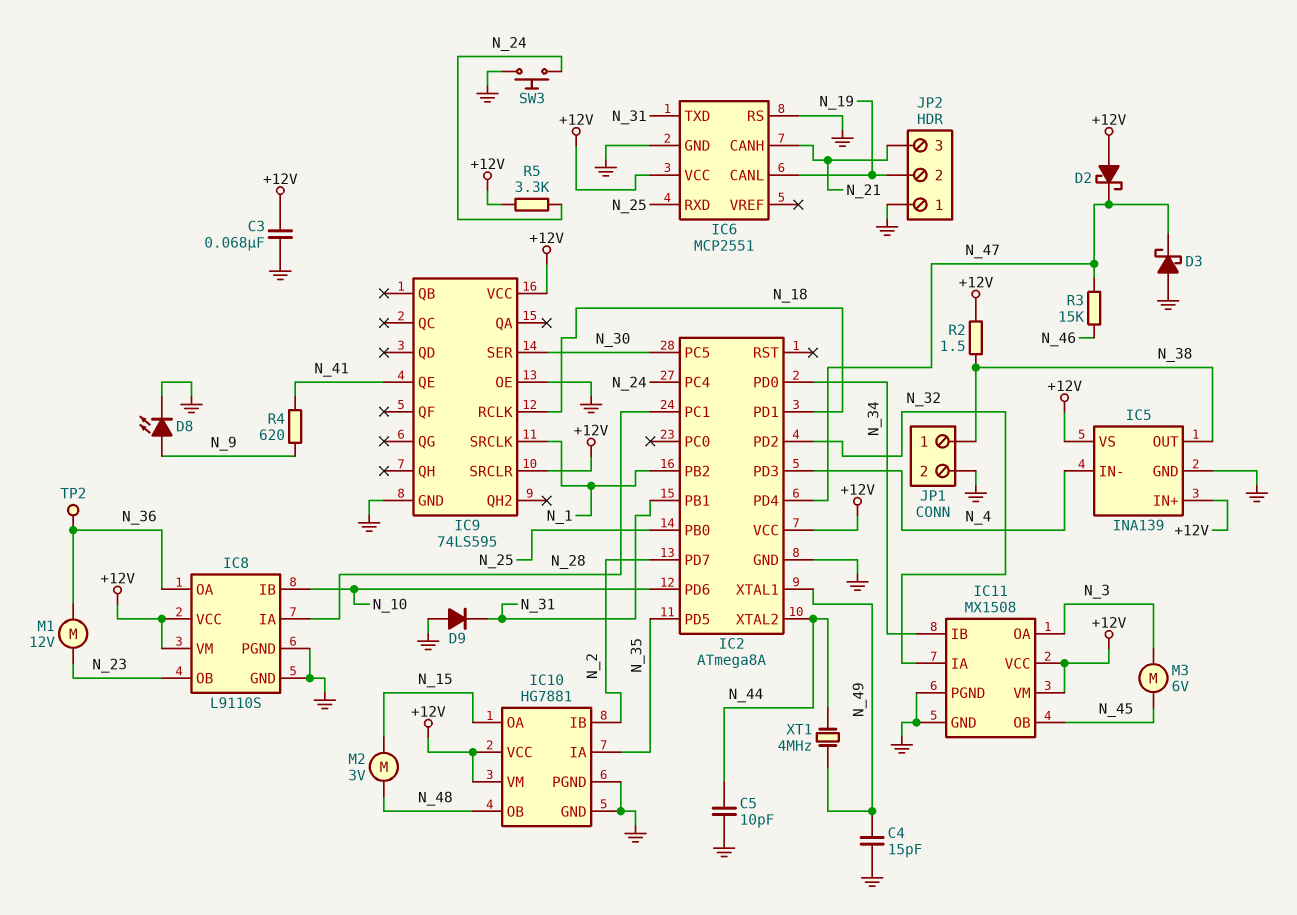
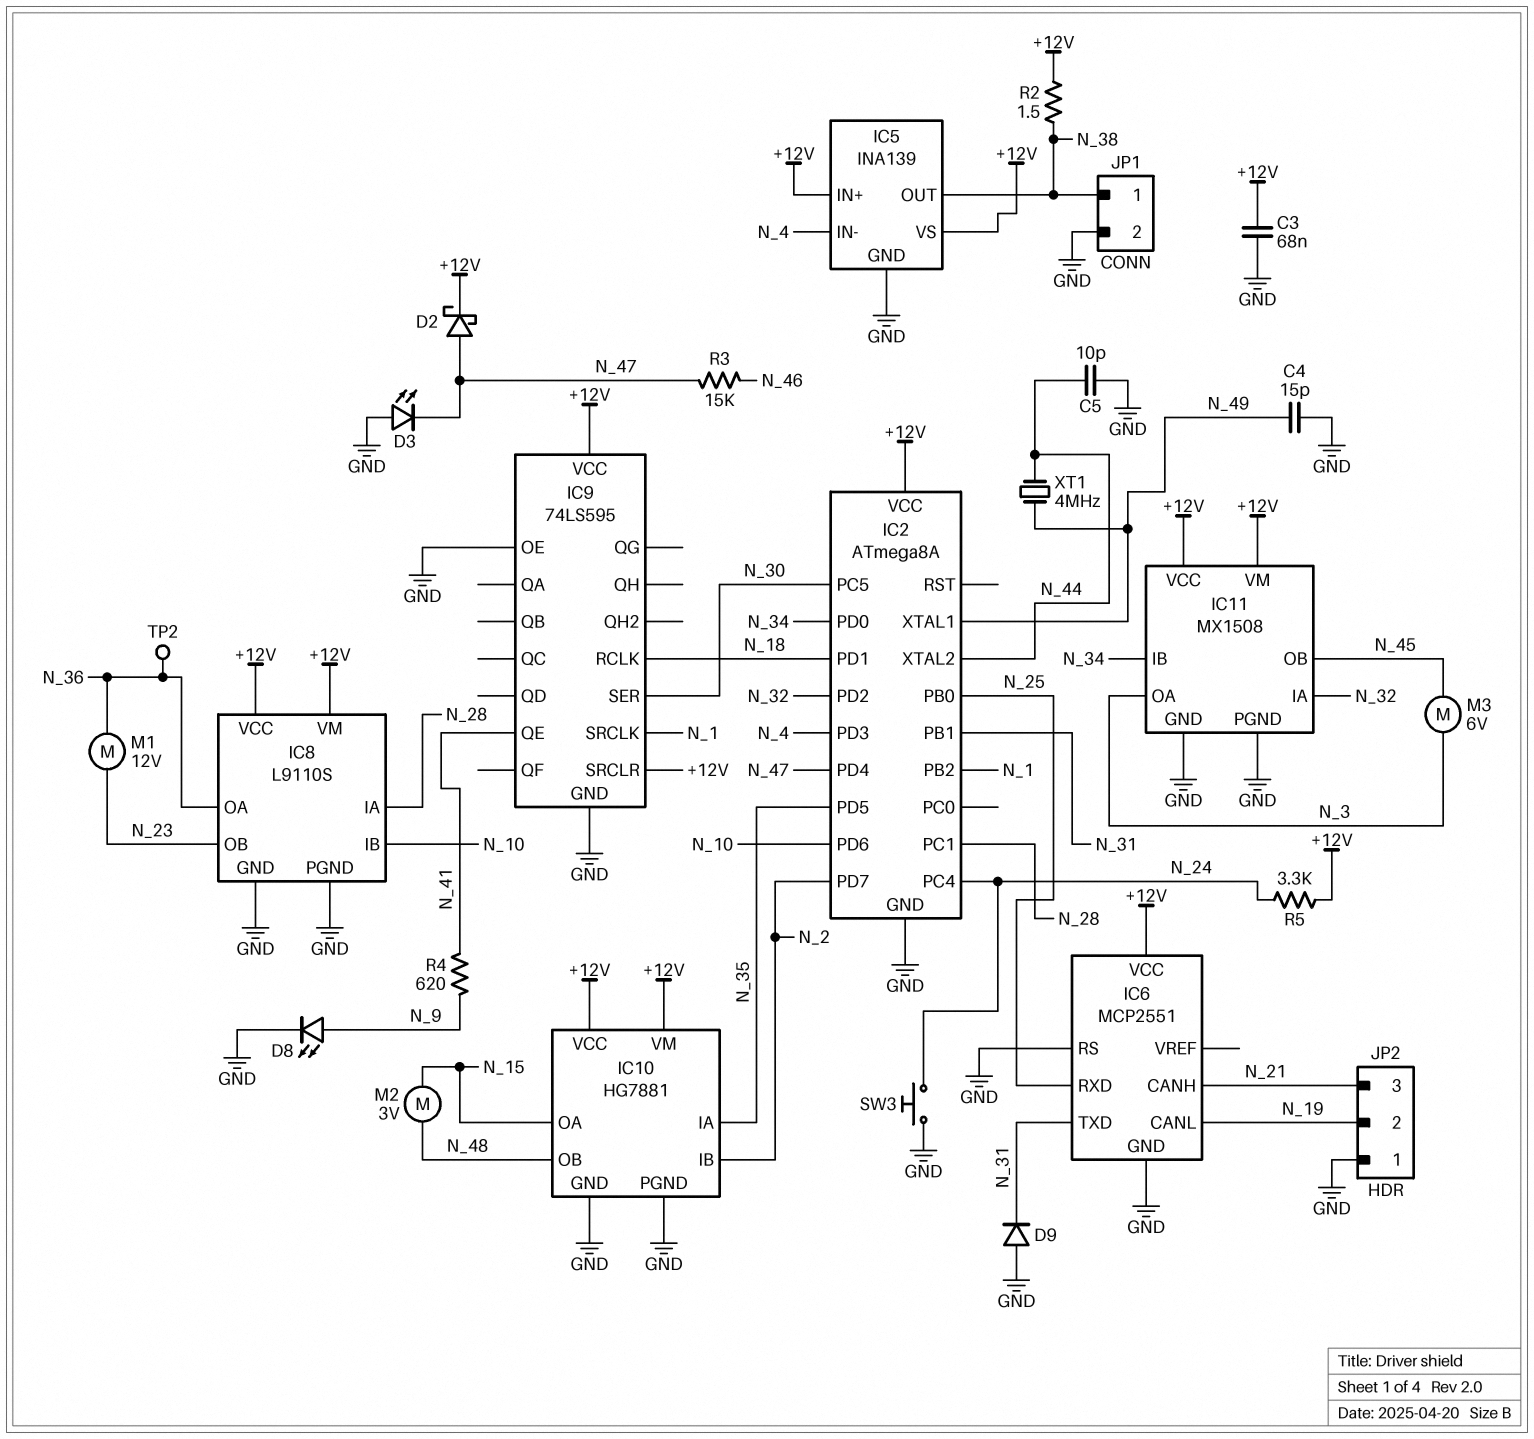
D2: schottky (A +12V, K N_47) -> schottky (A N_47, K +12V)
D3: schottky (A GND, K N_47) -> LED (A GND, K N_47)

